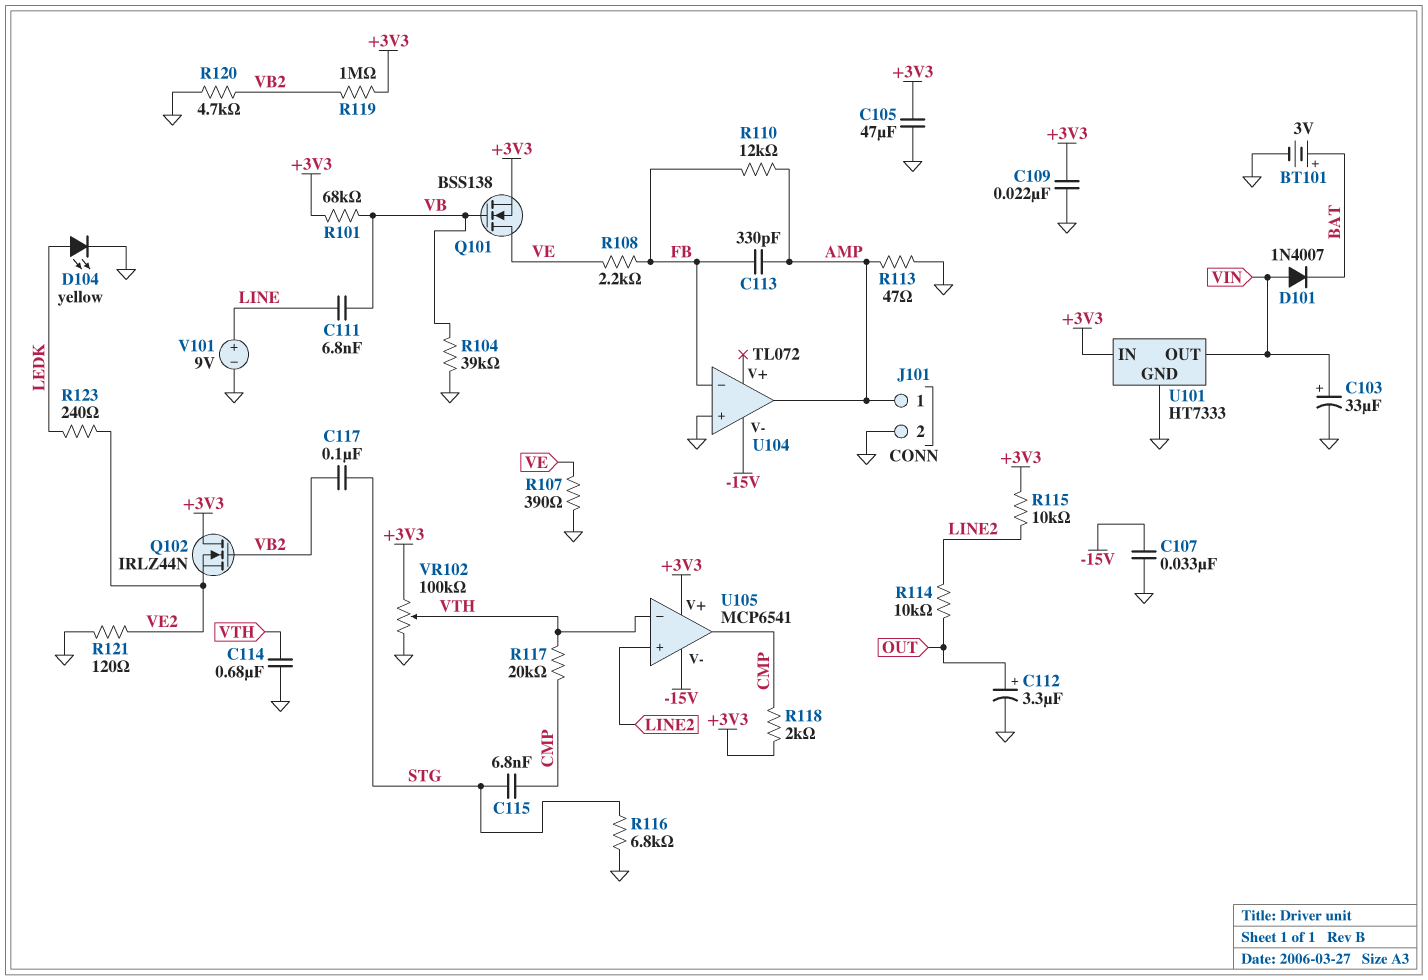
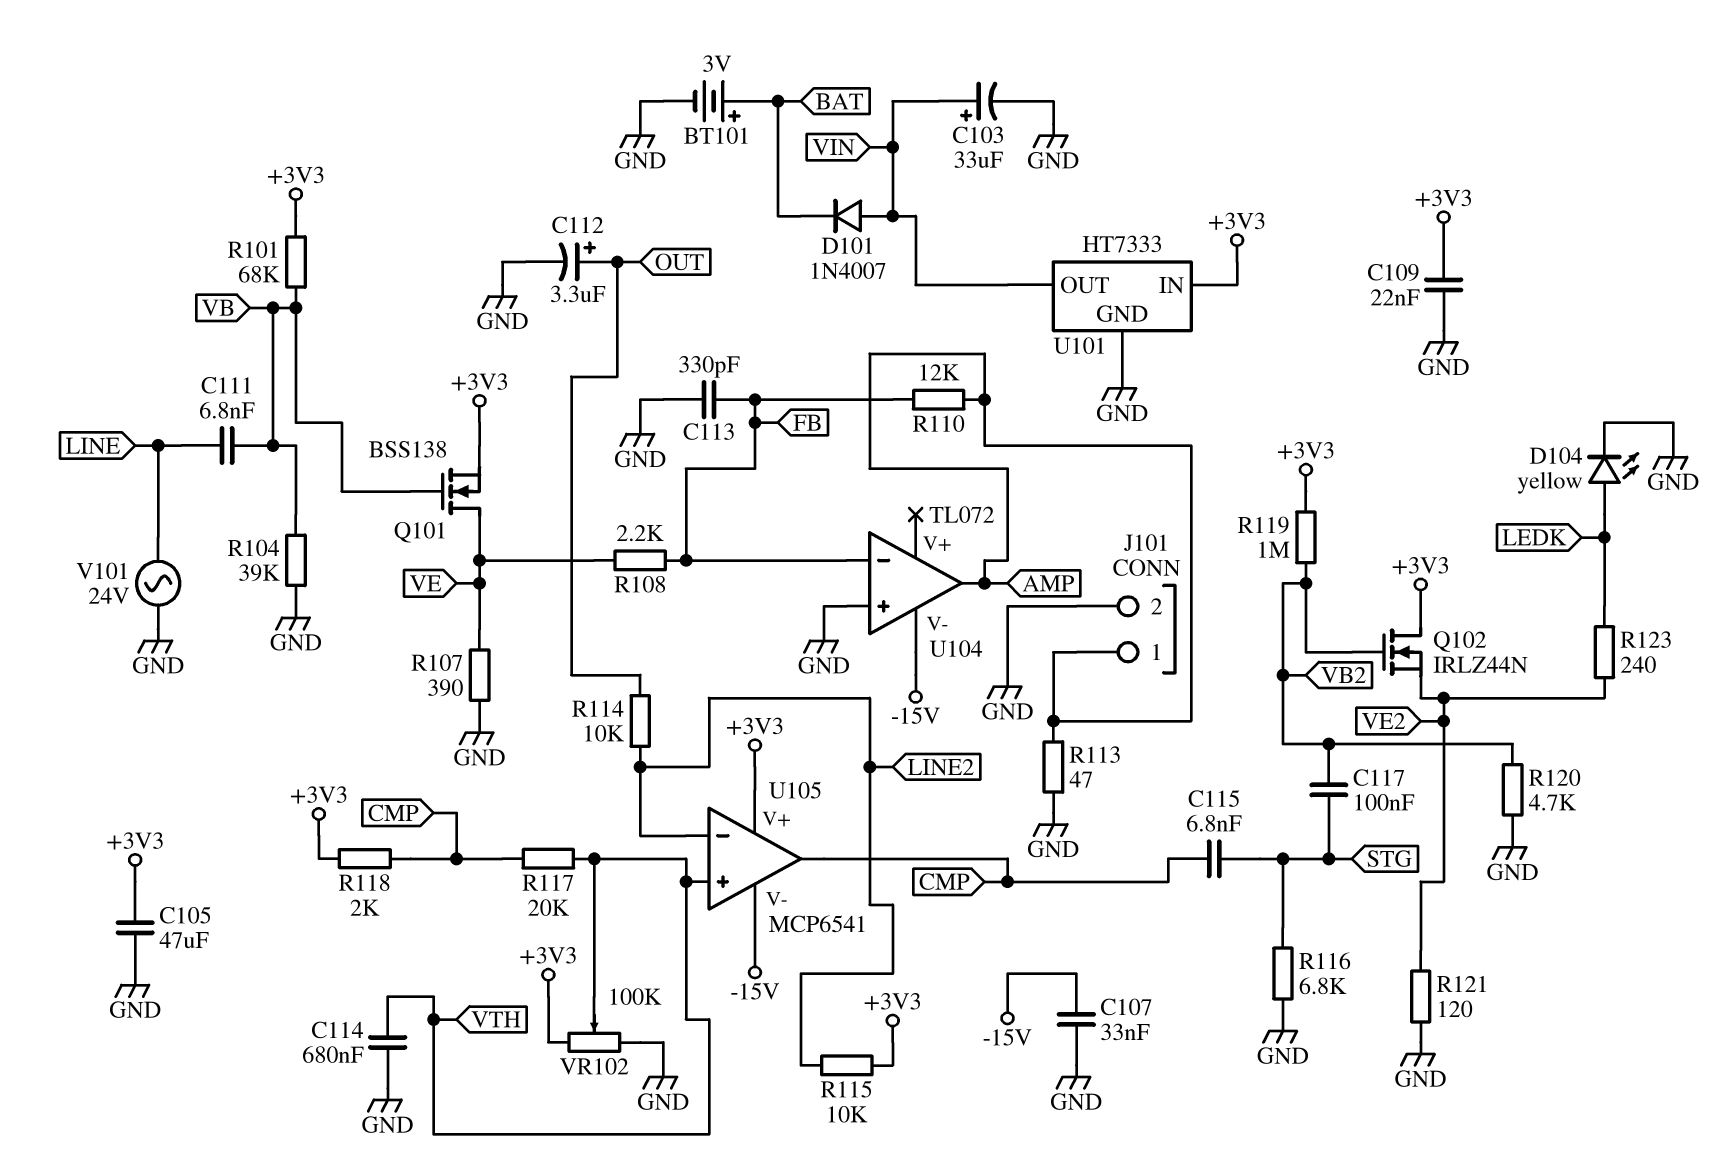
C113: 330pF (AMP, FB) -> 330pF (FB, GND)
U105 pin in+: LINE2 -> VTH
U105 pin in-: VTH -> LINE2
V101: 9V (plus LINE, minus GND) -> AC 24V (GND, LINE)

